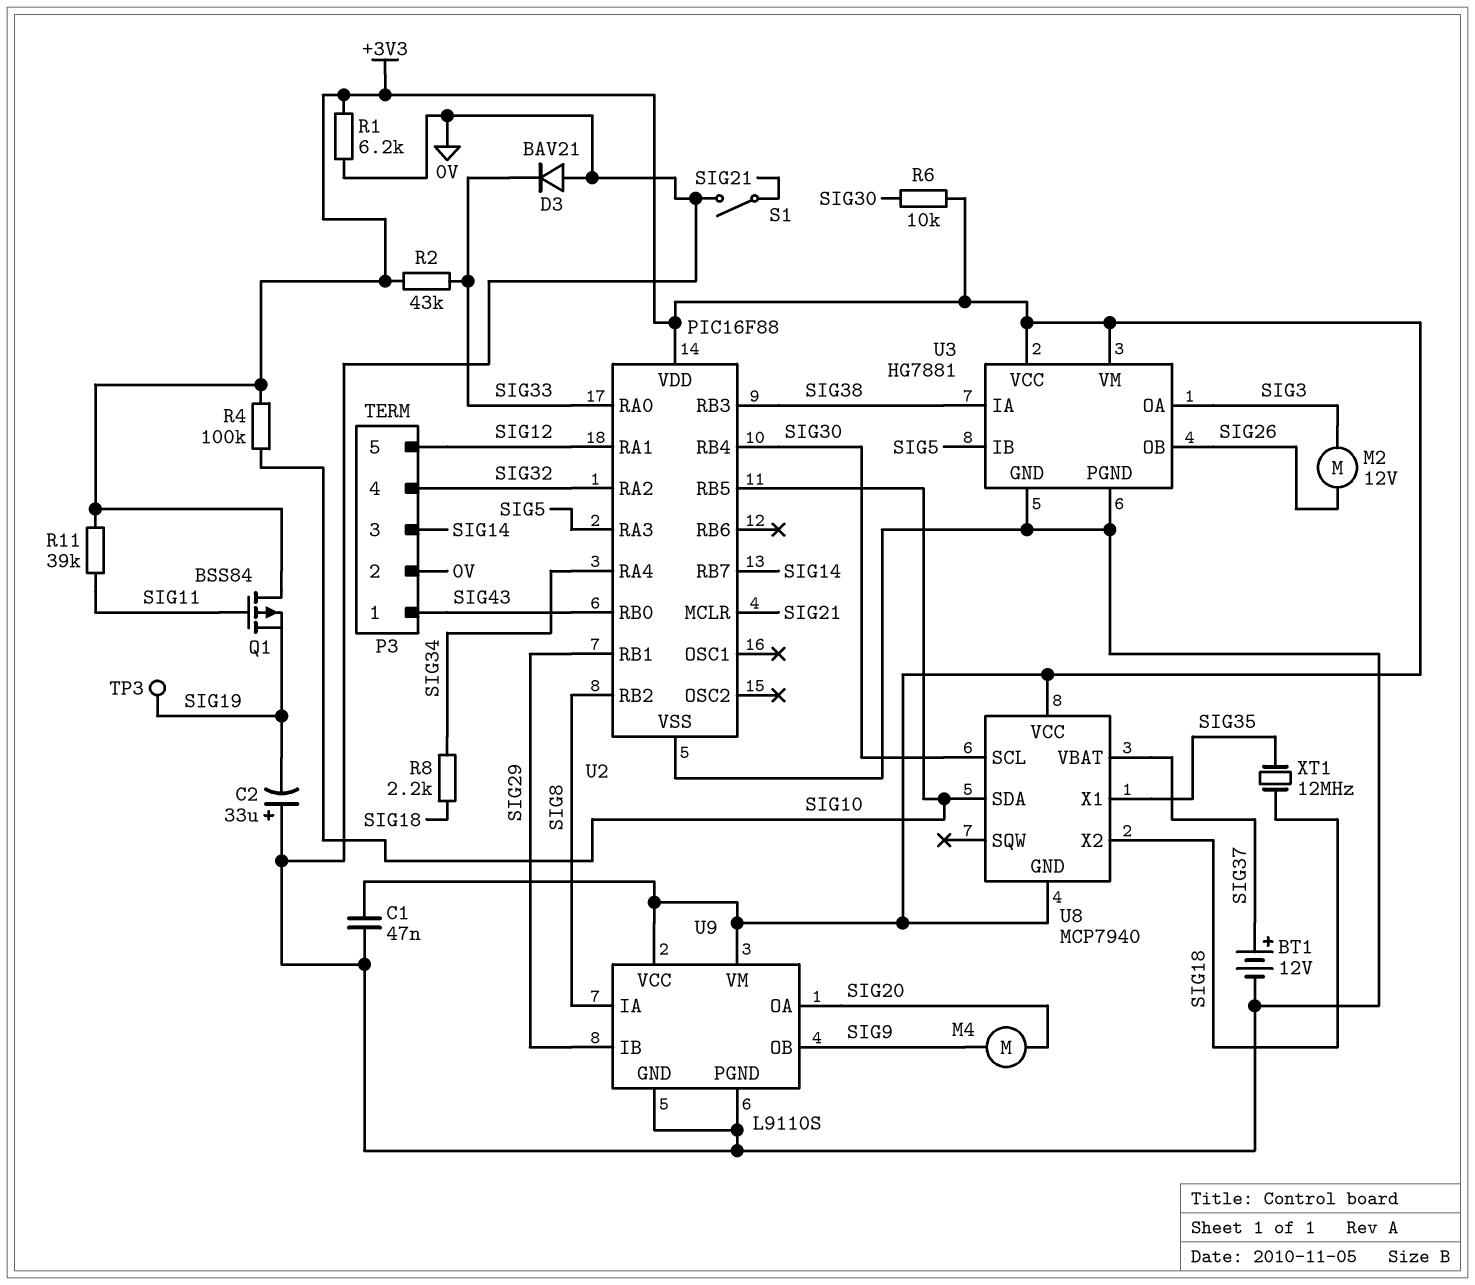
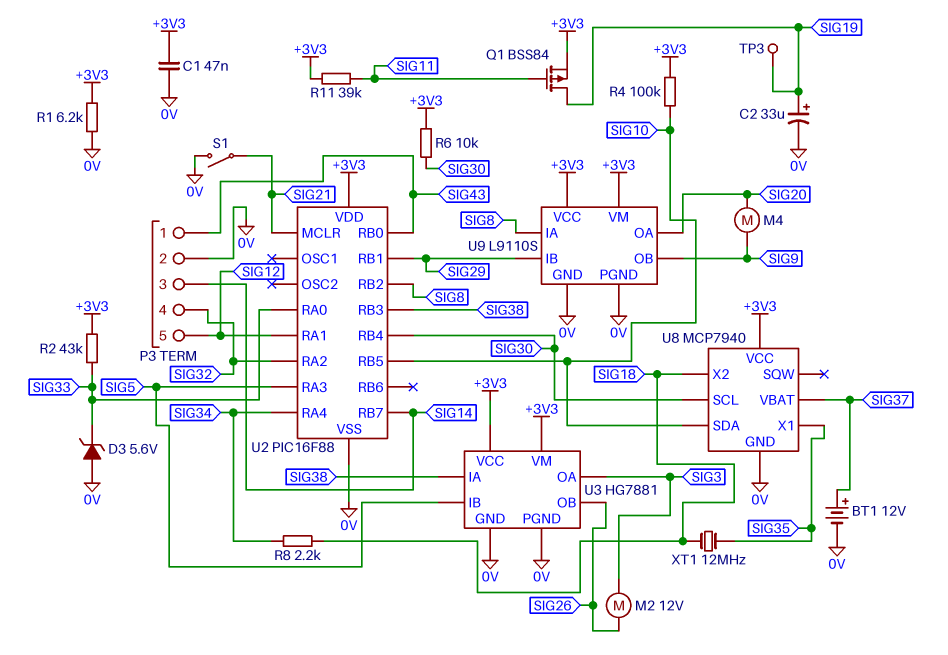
C2: 33uF (plus 0V, minus SIG19) -> 33uF (plus SIG19, minus 0V)
D3: diode BAV21 (A 0V, K SIG33) -> zener 5.6V (A 0V, K SIG33)
Q1: PMOS BSS84 (G SIG11, D +3V3, S SIG19) -> PMOS BSS84 (G SIG11, D SIG19, S +3V3)
U8 pin GND: +3V3 -> 0V

